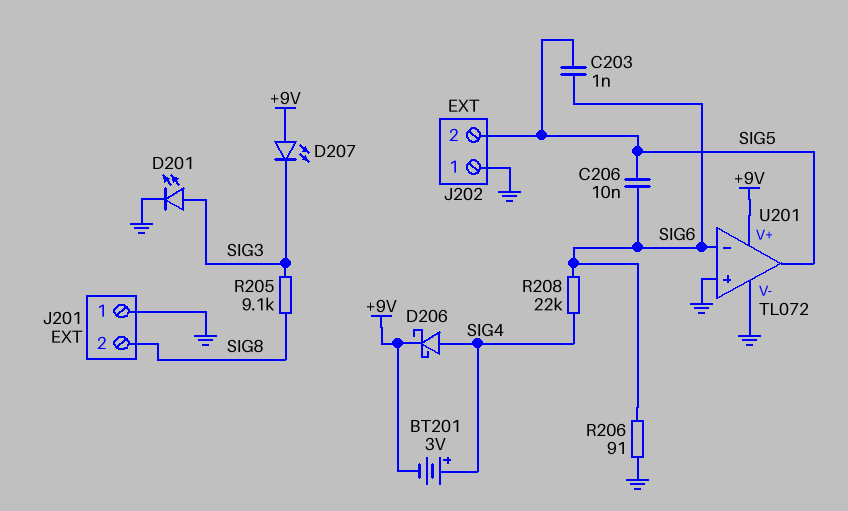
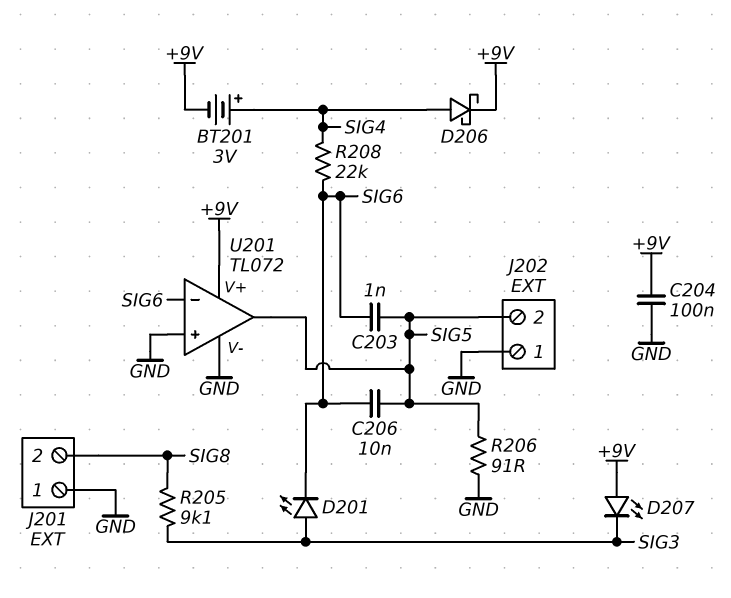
C204: none -> 100nF (+9V, GND)
D201: LED (A SIG3, K GND) -> LED (A SIG3, K SIG6)
R206: 91 (GND, SIG6) -> 91 (GND, SIG5)

